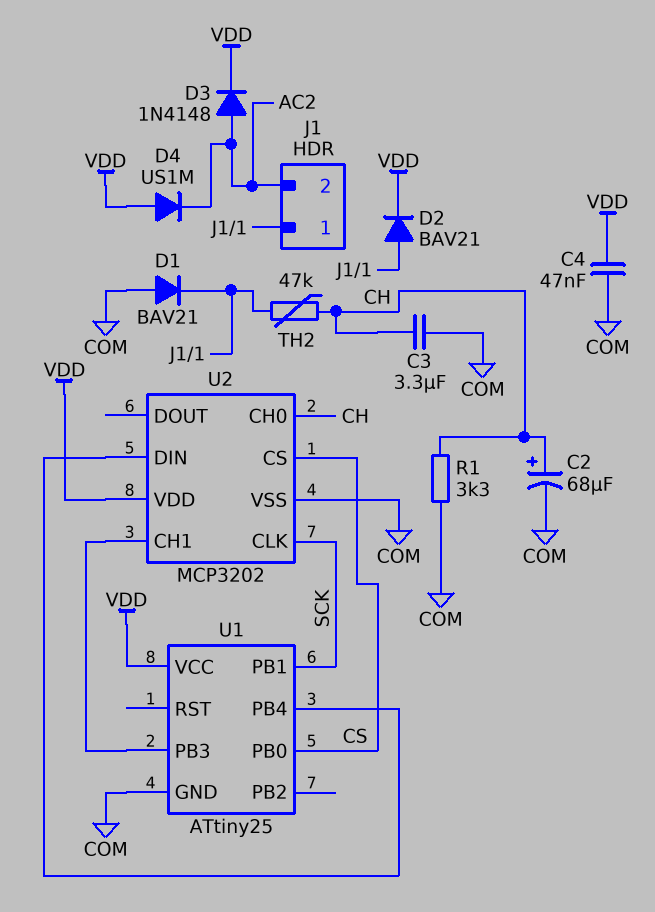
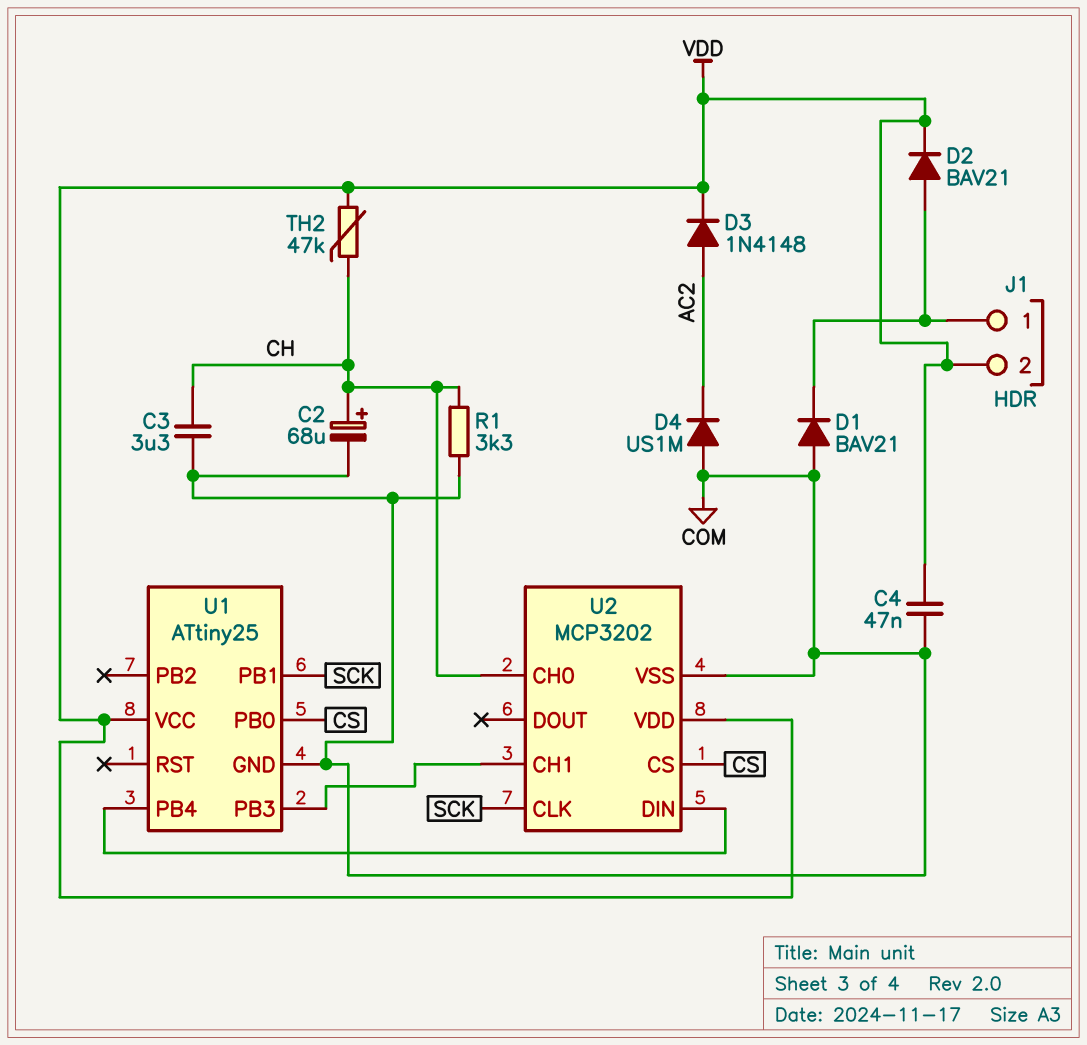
D4: diode US1M (A VDD, K AC2) -> diode US1M (A COM, K AC2)
J1 pin 2: AC2 -> VDD
TH2: 47k (CH, J1/1) -> 47k (CH, VDD)

